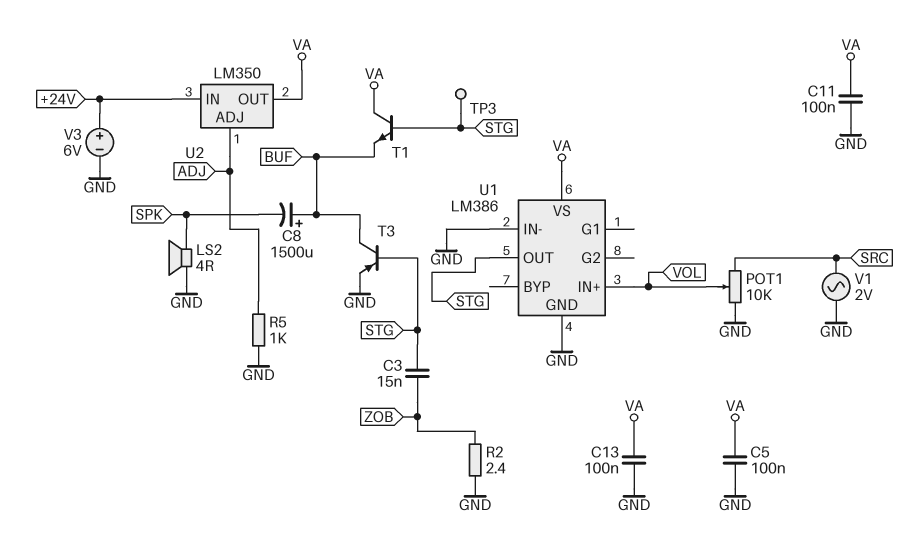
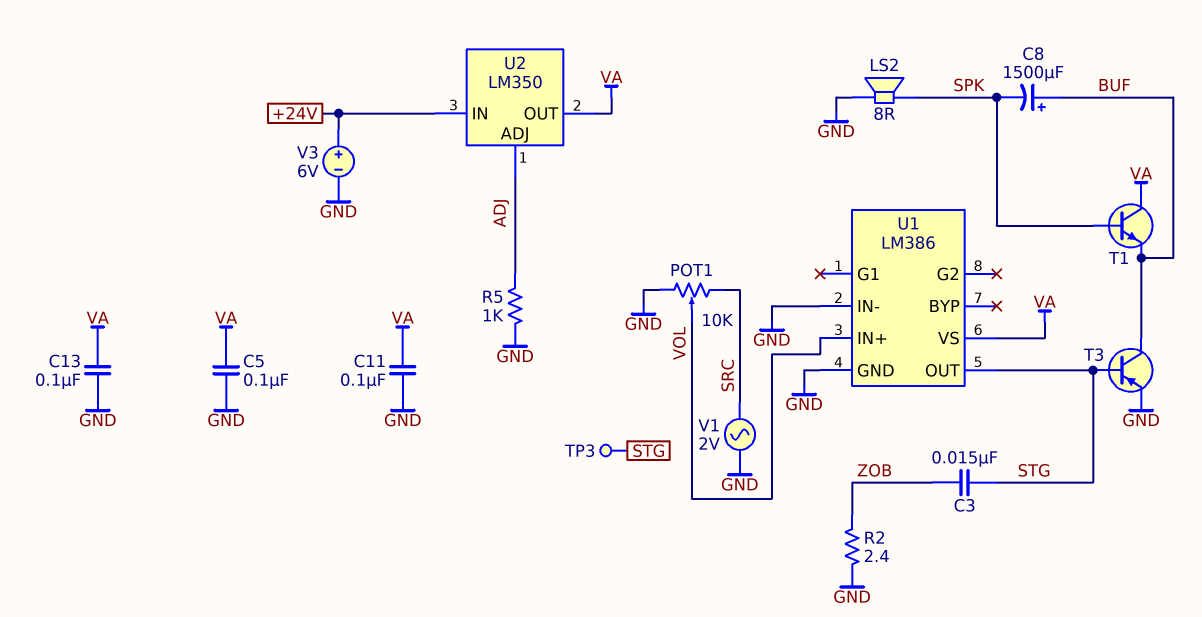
LS2: speaker 4R (GND, SPK) -> speaker 8R (GND, SPK)
T1: NPN (B STG, C VA, E BUF) -> NPN (B SPK, C VA, E BUF)

